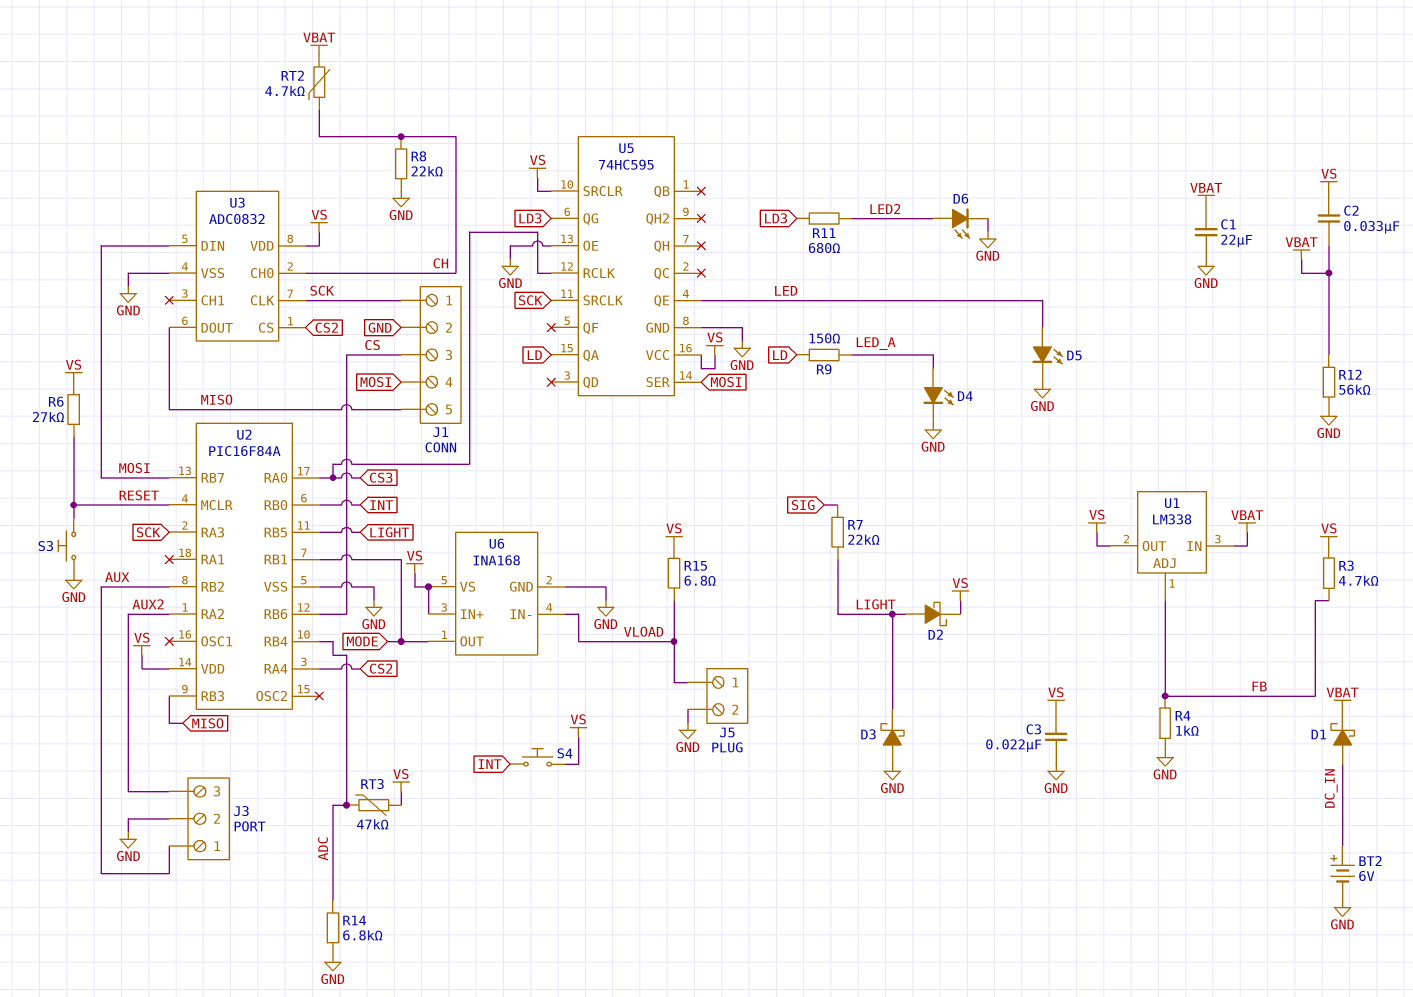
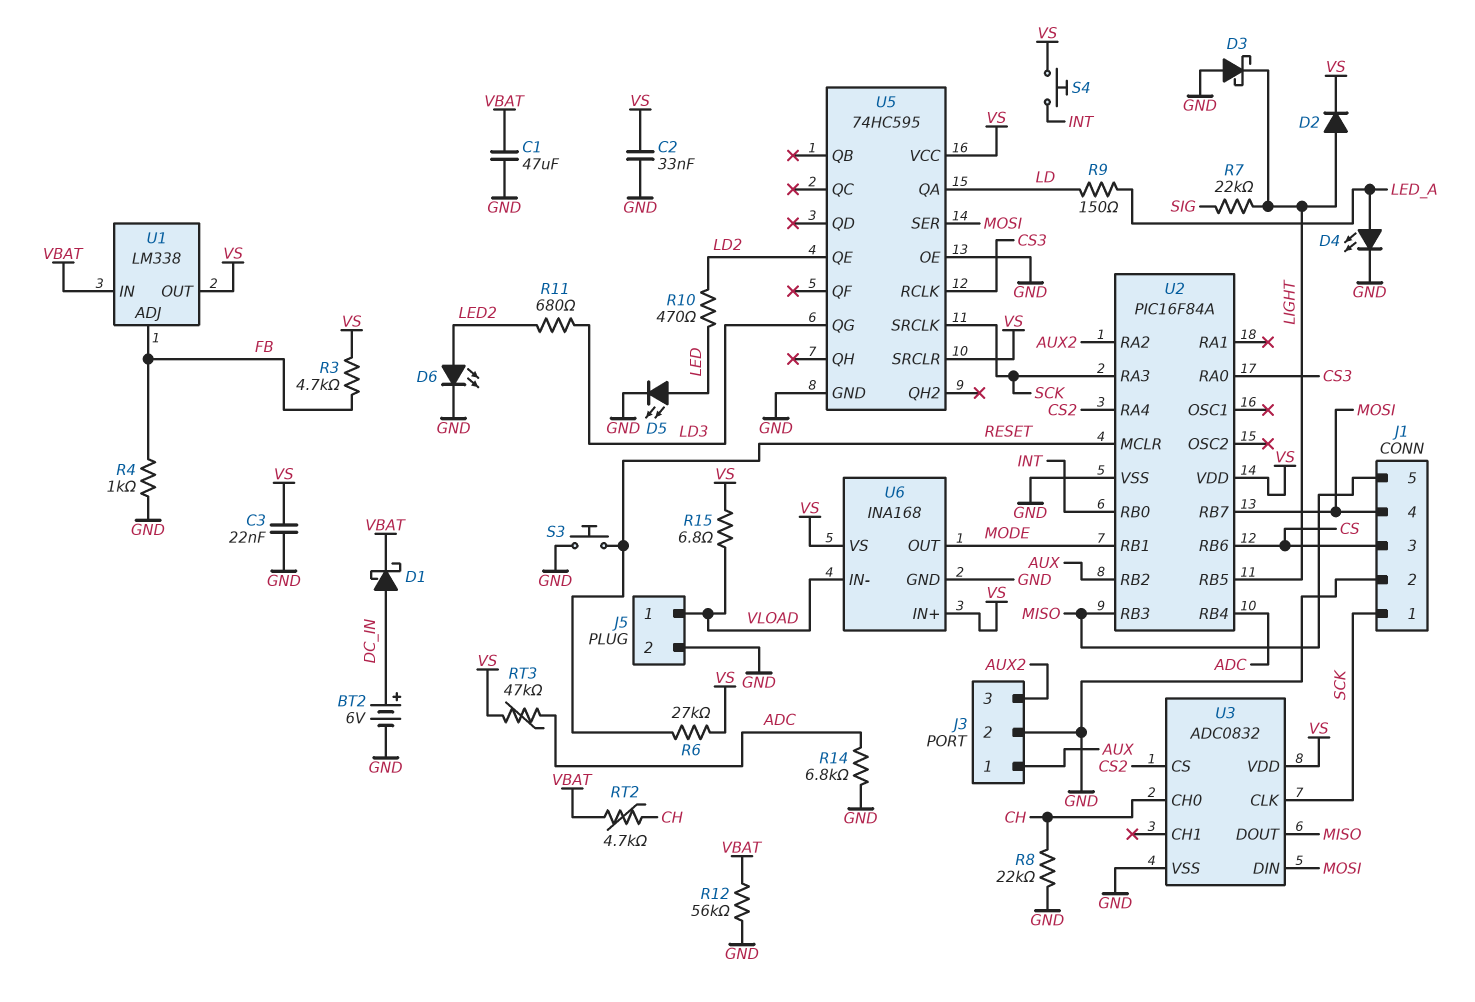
C1: 22uF (GND, VBAT) -> 47uF (GND, VBAT)
C2: 33nF (VBAT, VS) -> 33nF (GND, VS)
D2: schottky (A LIGHT, K VS) -> diode (A LIGHT, K VS)
R10: none -> 470 (LD2, LED)
U5 pin QE: LED -> LD2

